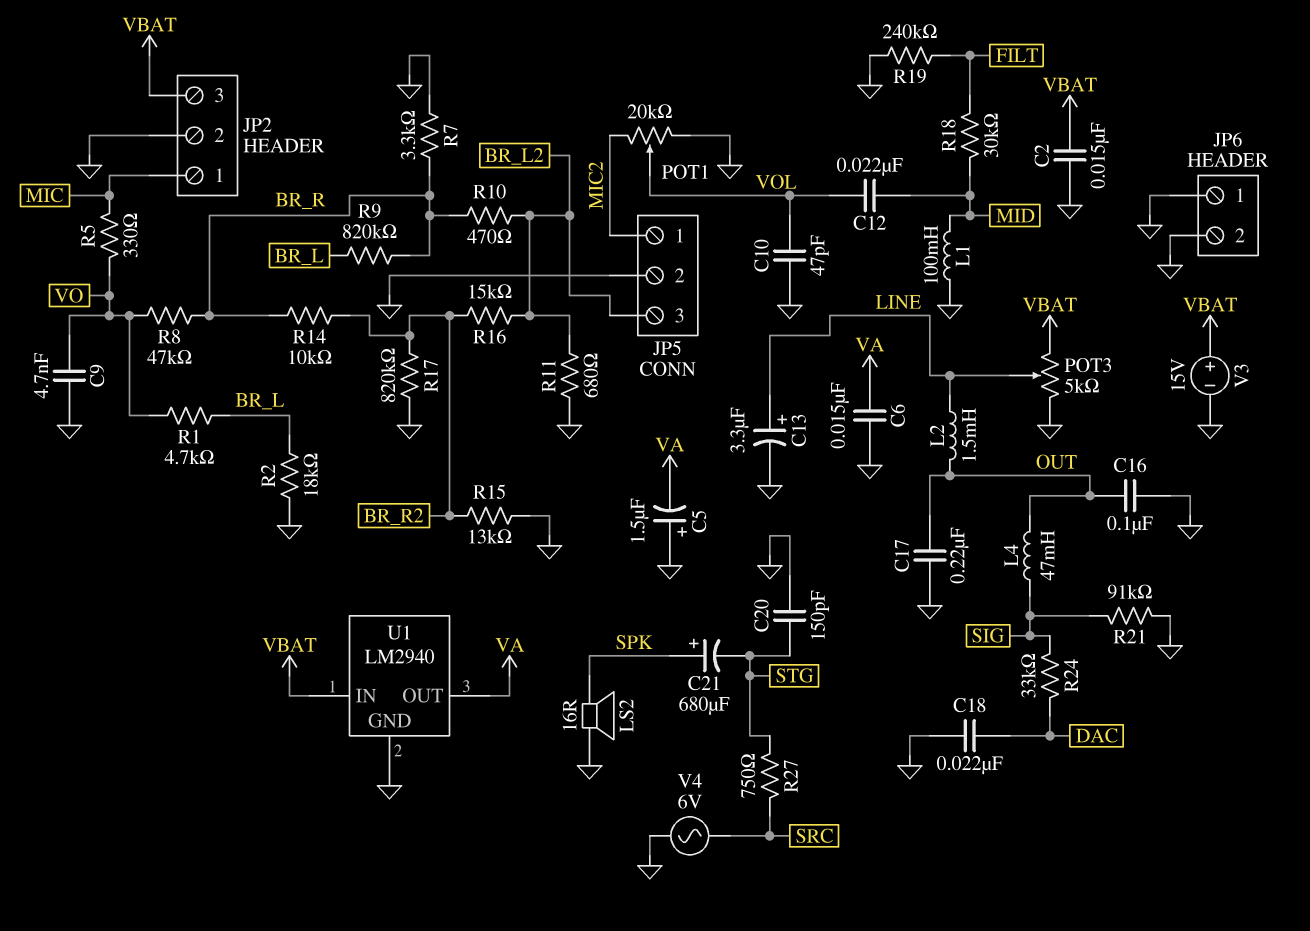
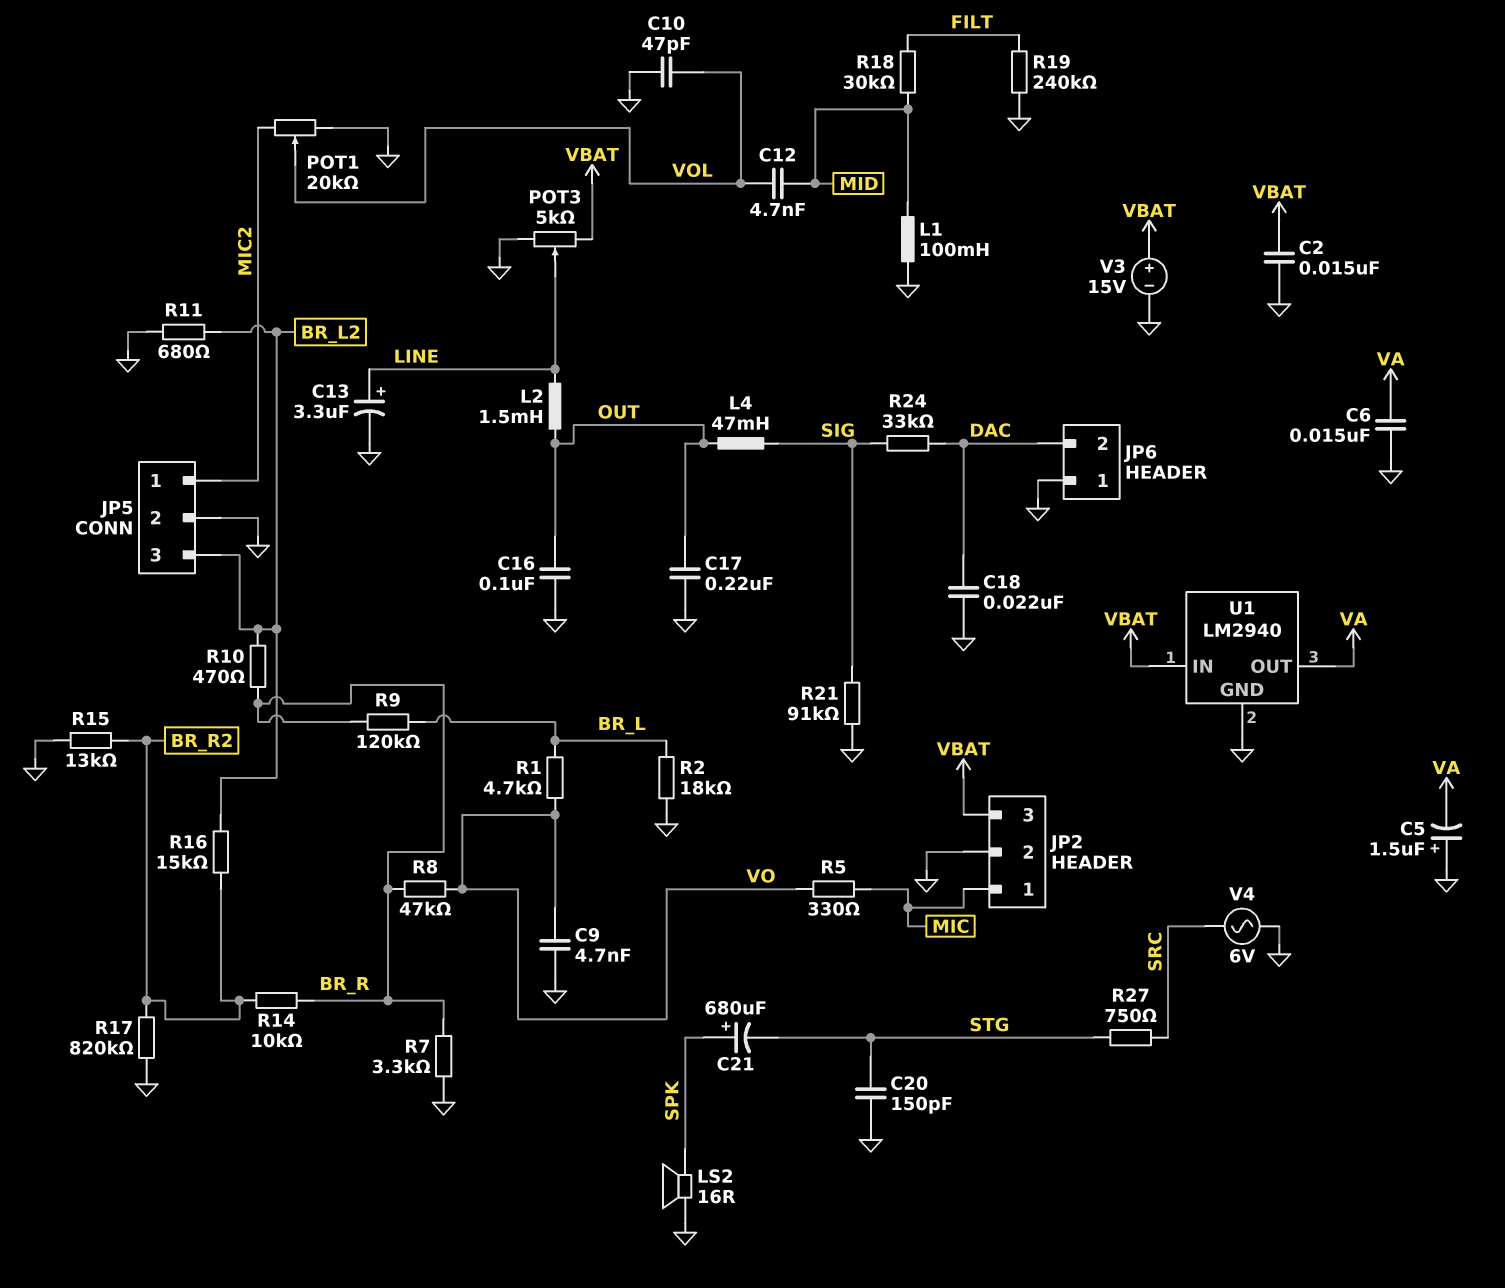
C12: 22nF (MID, VOL) -> 4.7nF (MID, VOL)
JP6 pin 2: GND -> DAC
R9: 820k (BR_L, BR_R) -> 120k (BR_L, BR_R)

